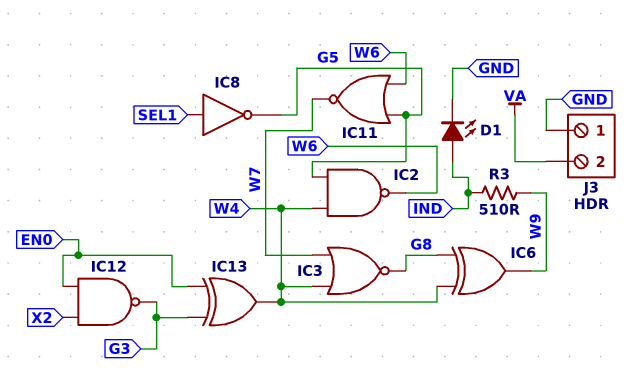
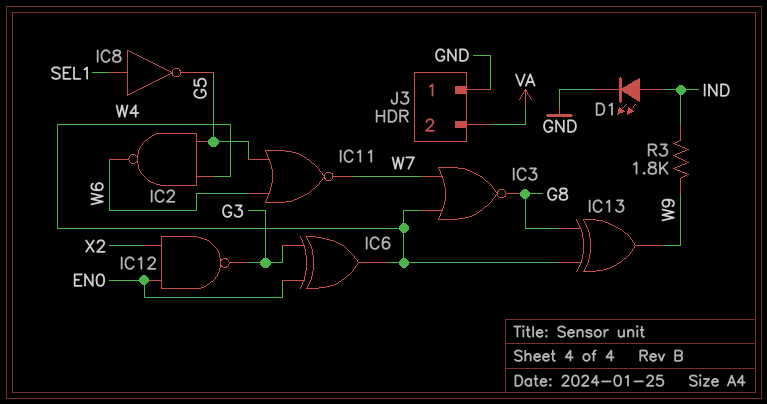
IC6: XOR (in G8, in W4, out W9) -> XOR (in EN0, in G3, out W4)
IC13: XOR (in EN0, in G3, out W4) -> XOR (in G8, in W4, out W9)
R3: 510 (IND, W9) -> 1.8k (IND, W9)

